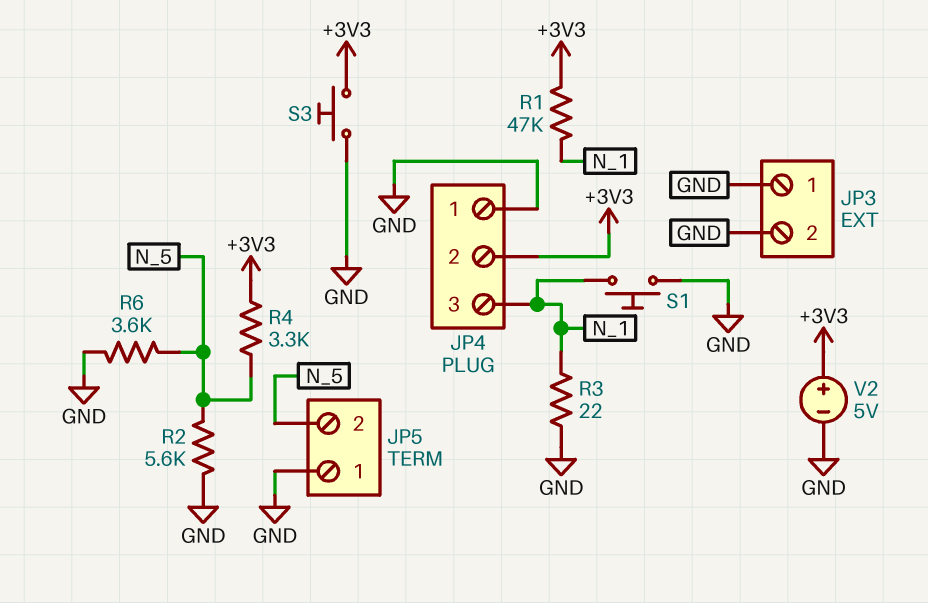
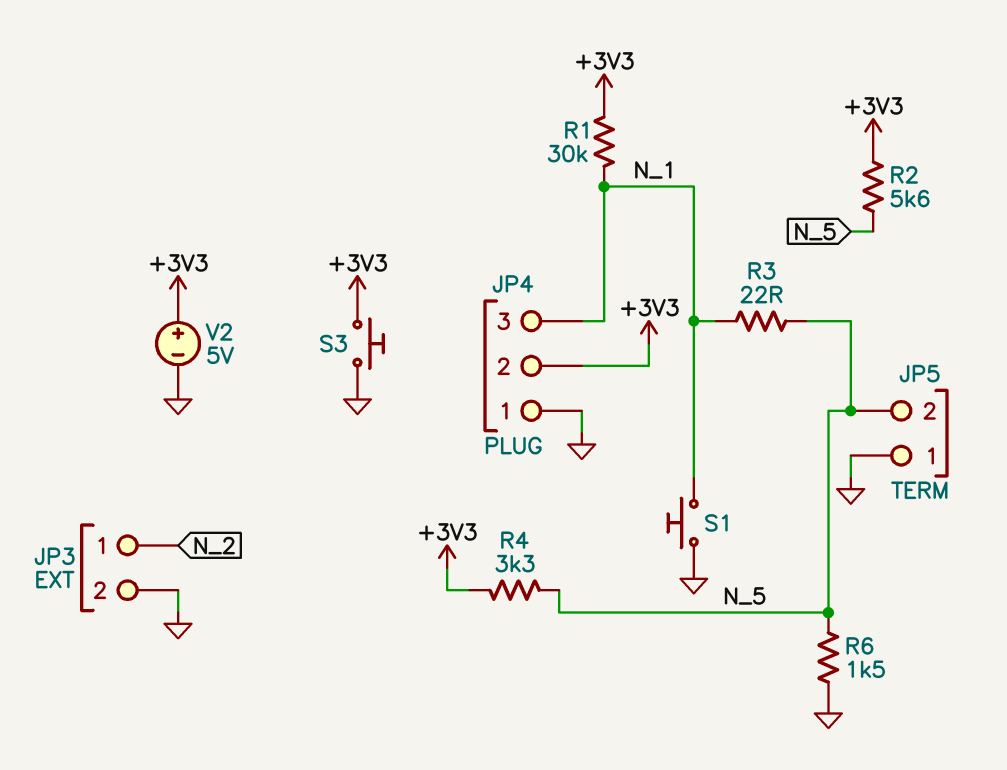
JP3 pin 1: GND -> N_2
R1: 47k (+3V3, N_1) -> 30k (+3V3, N_1)
R2: 5.6k (GND, N_5) -> 5.6k (+3V3, N_5)
R3: 22 (GND, N_1) -> 22 (N_1, N_5)
R6: 3.6k (GND, N_5) -> 1.5k (GND, N_5)

